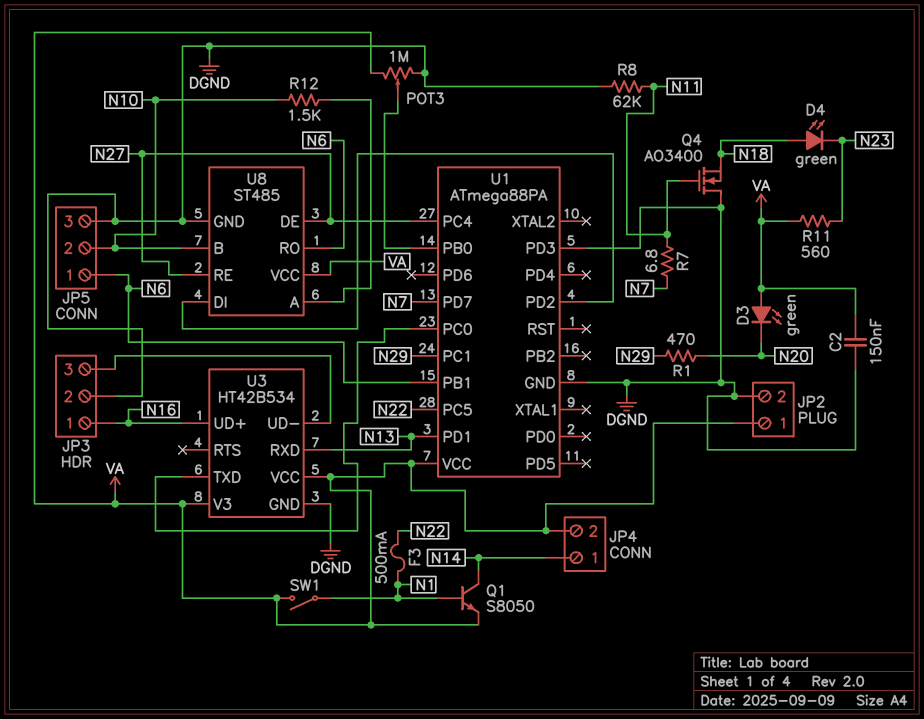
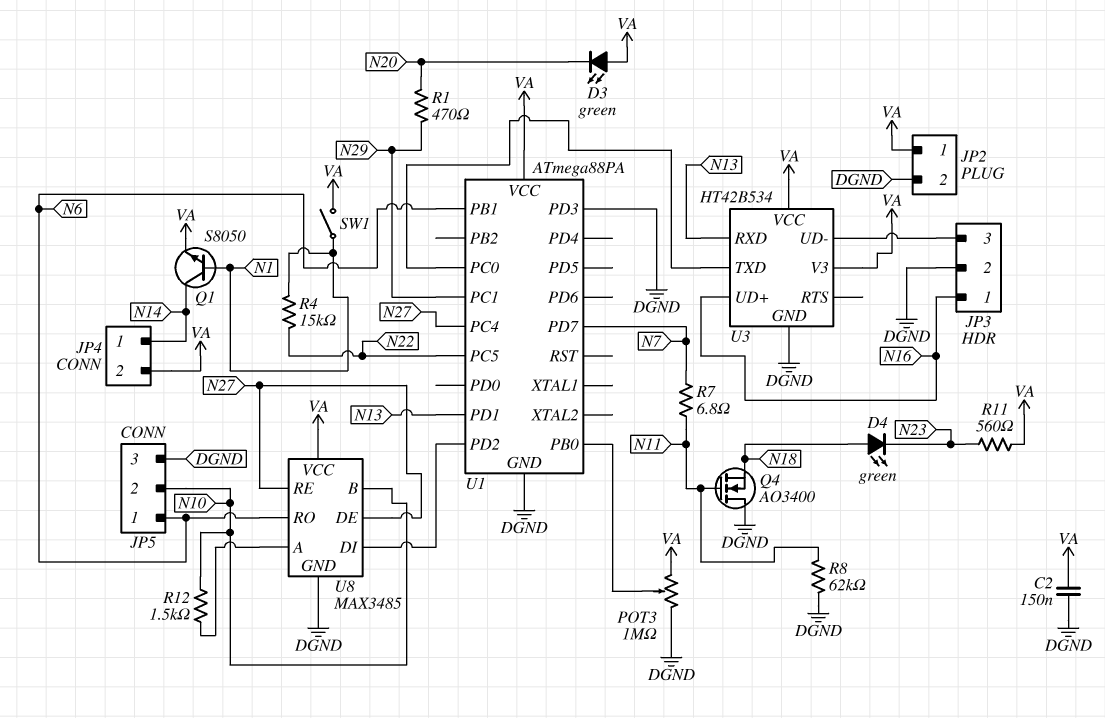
F3: 500mA (N1, N22) -> none
R4: none -> 15k (N1, N22)
U8: ST485 -> MAX3485

